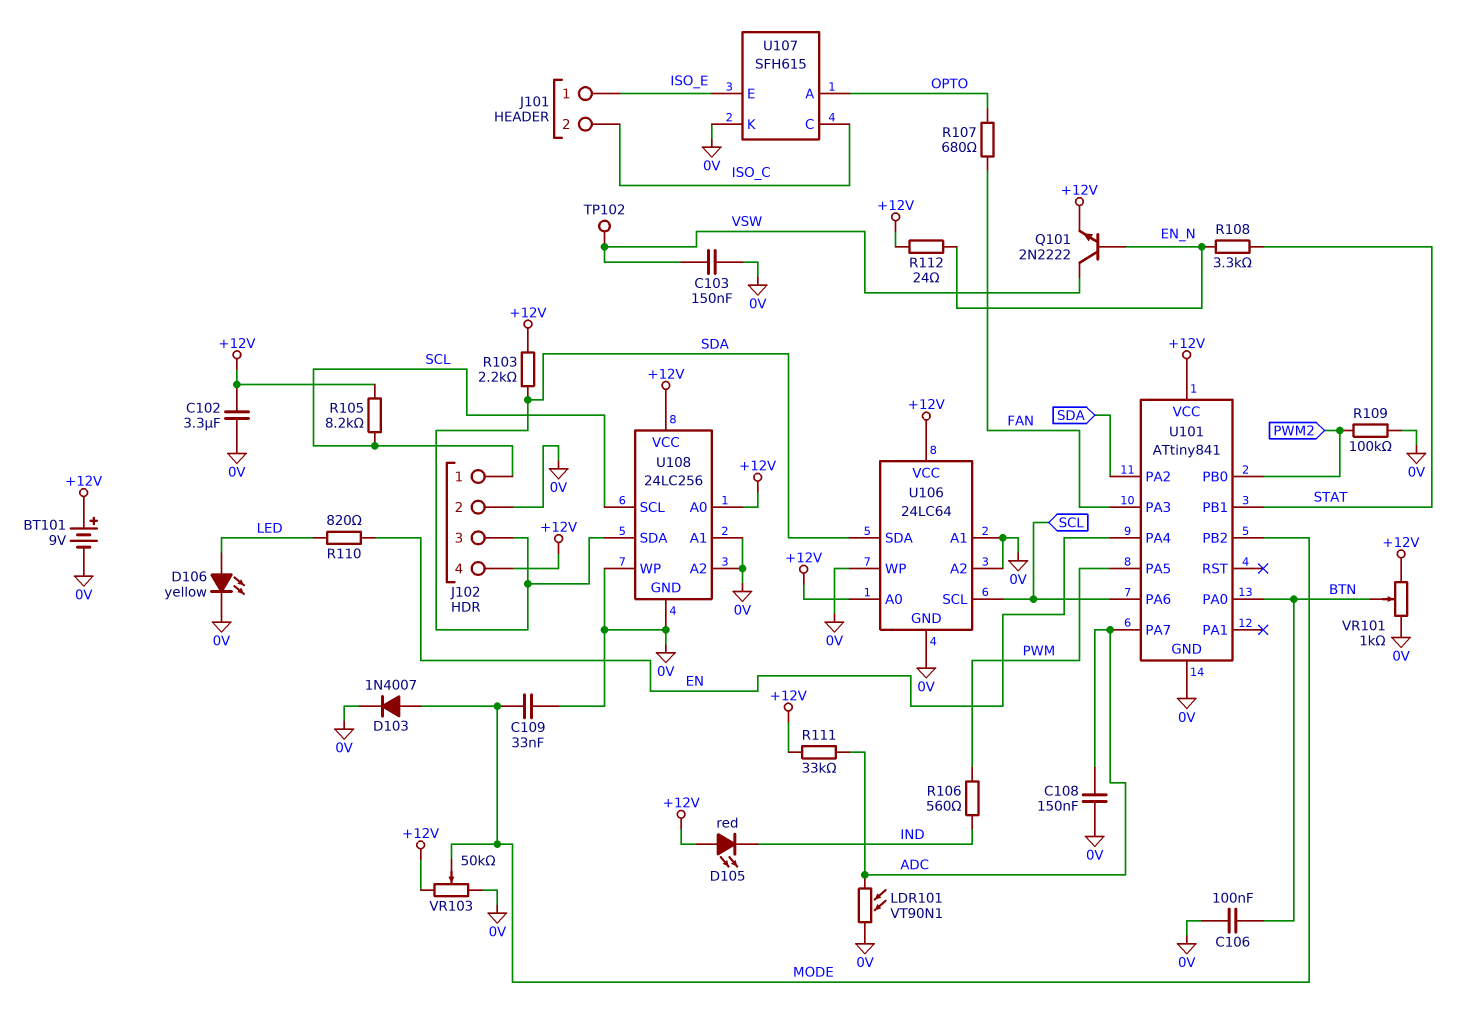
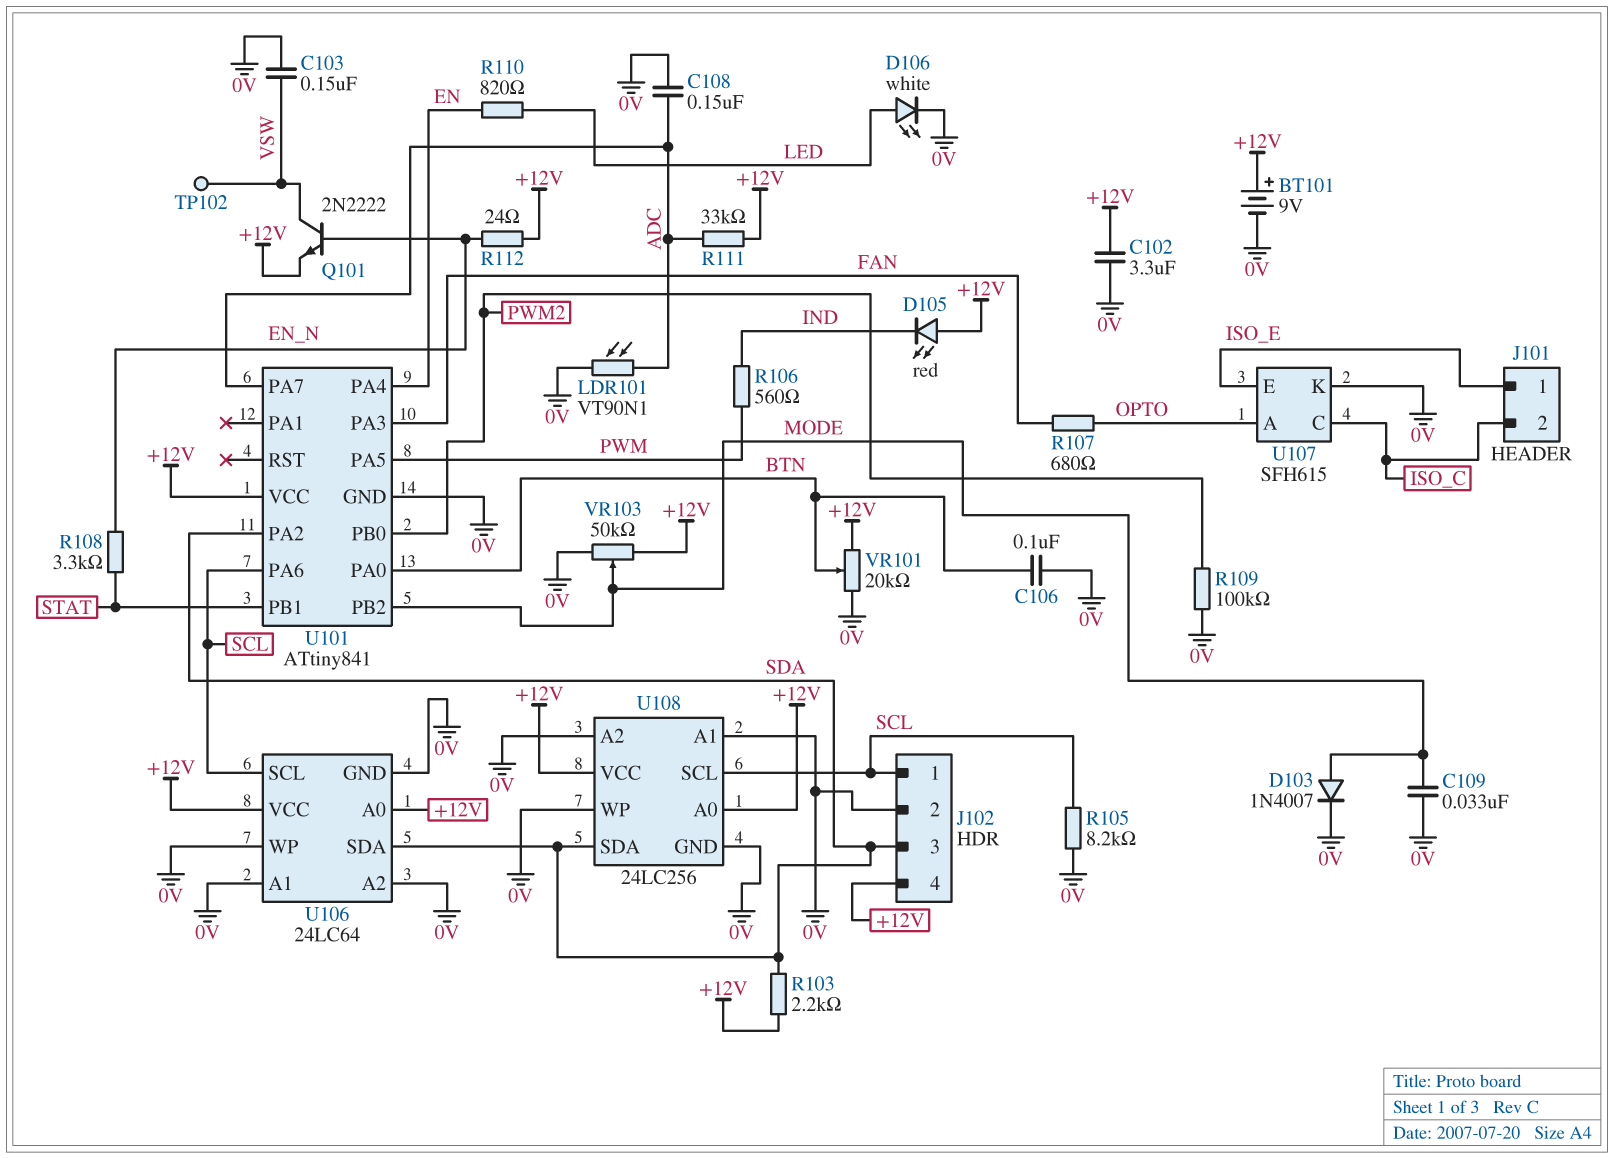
D106: LED yellow (A LED, K 0V) -> LED white (A LED, K 0V)
R105: 8.2k (+12V, SCL) -> 8.2k (0V, SCL)
VR101: 1k (+12V, 0V, wiper BTN) -> 20k (+12V, 0V, wiper BTN)

